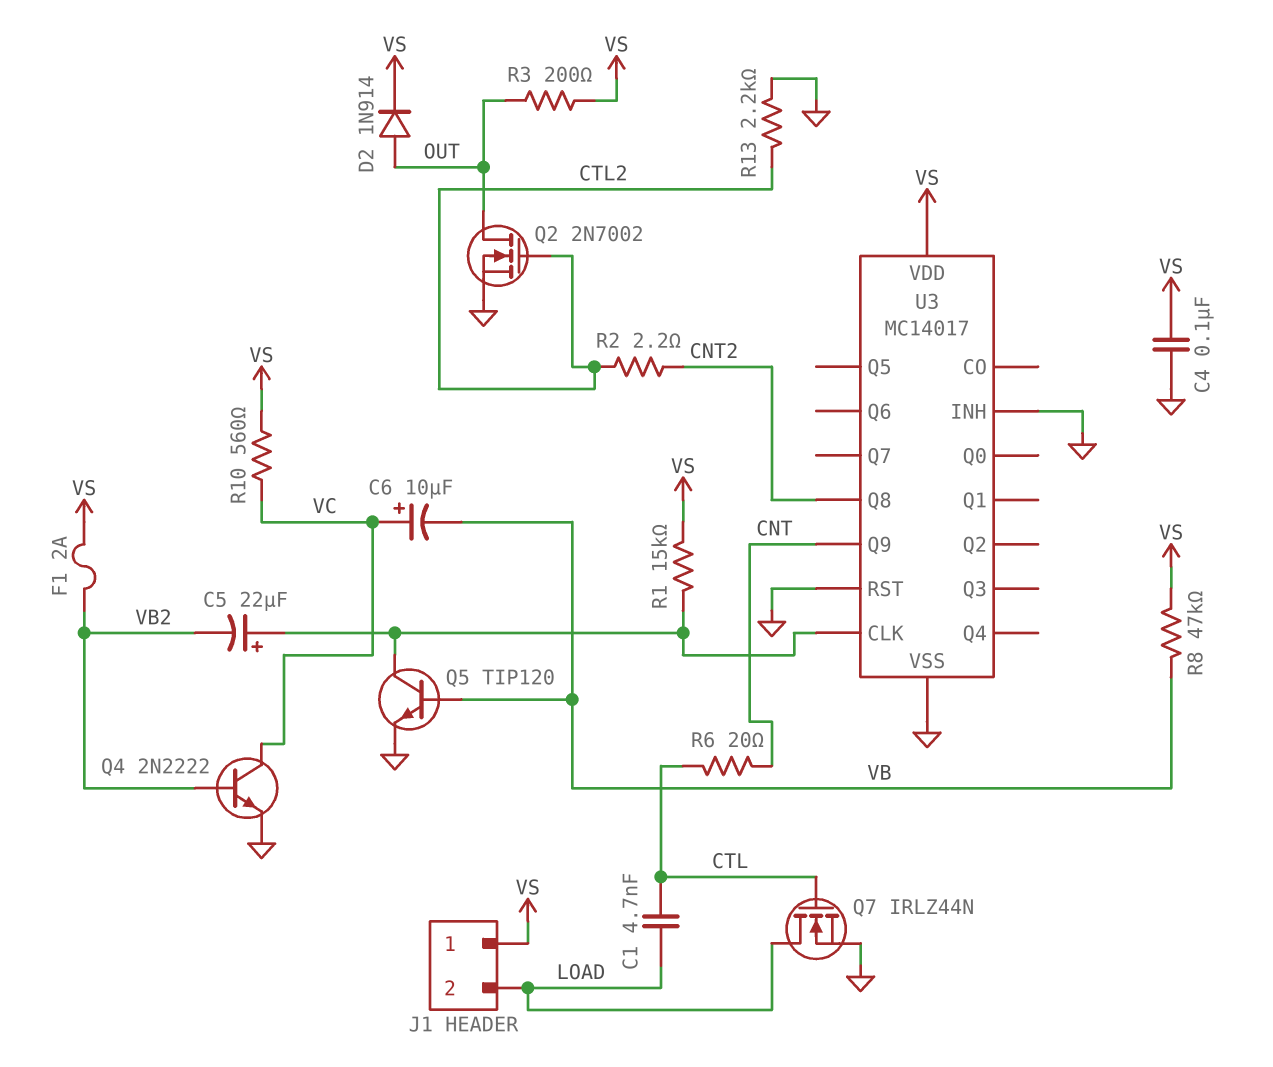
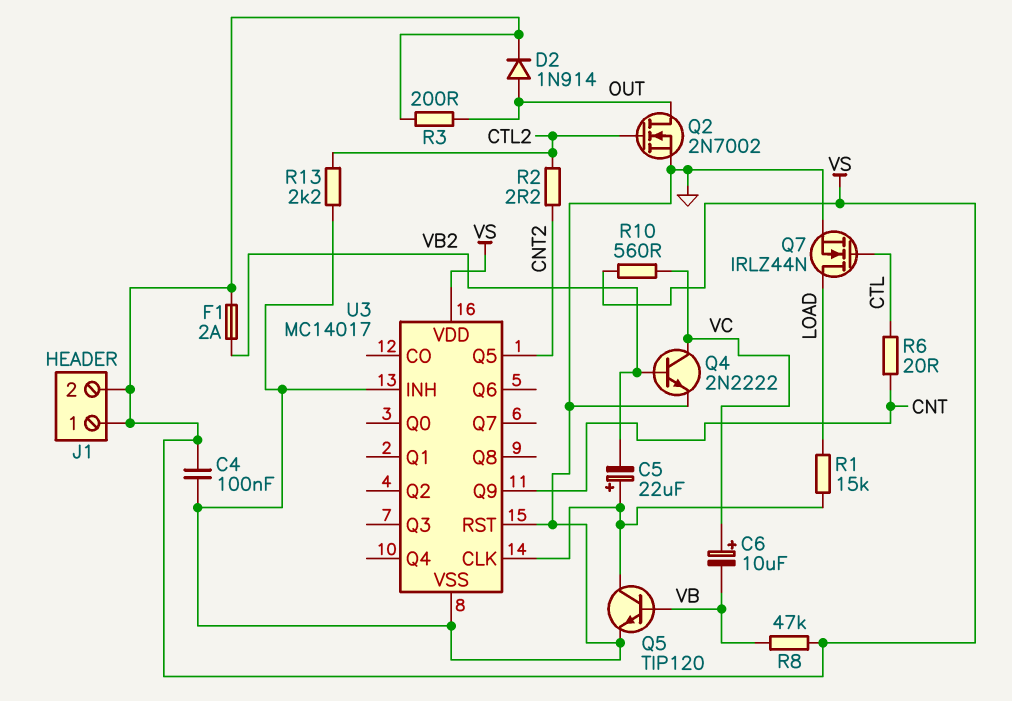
C1: 4.7nF (CTL, LOAD) -> none
J1 pin 2: LOAD -> VS
R1: 15k (U3/CLK, VS) -> 15k (LOAD, U3/CLK)
U3 pin Q5: none -> CNT2
U3 pin Q8: CNT2 -> none

